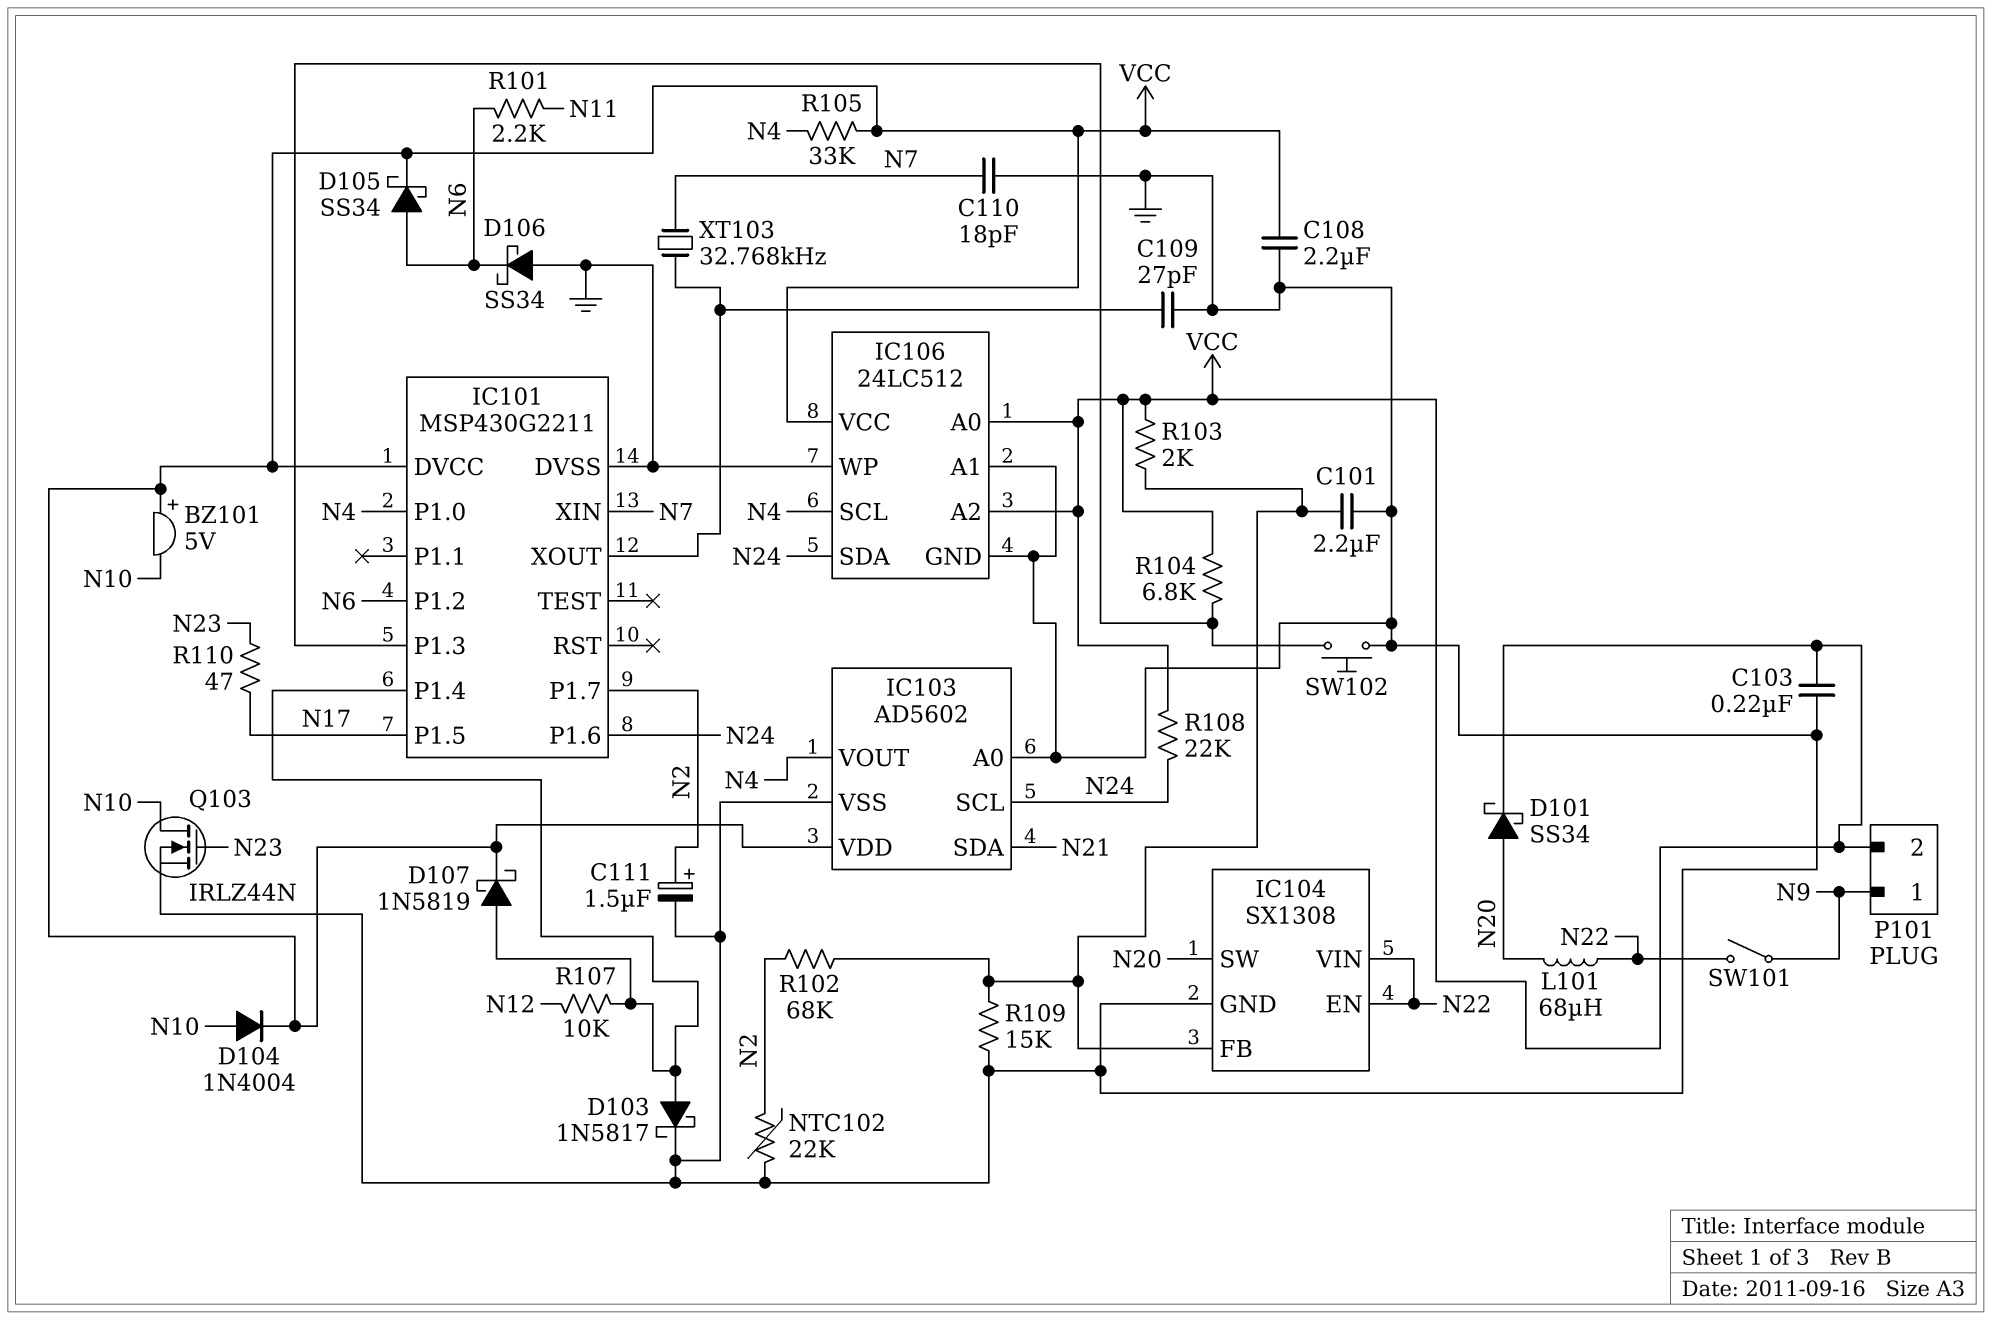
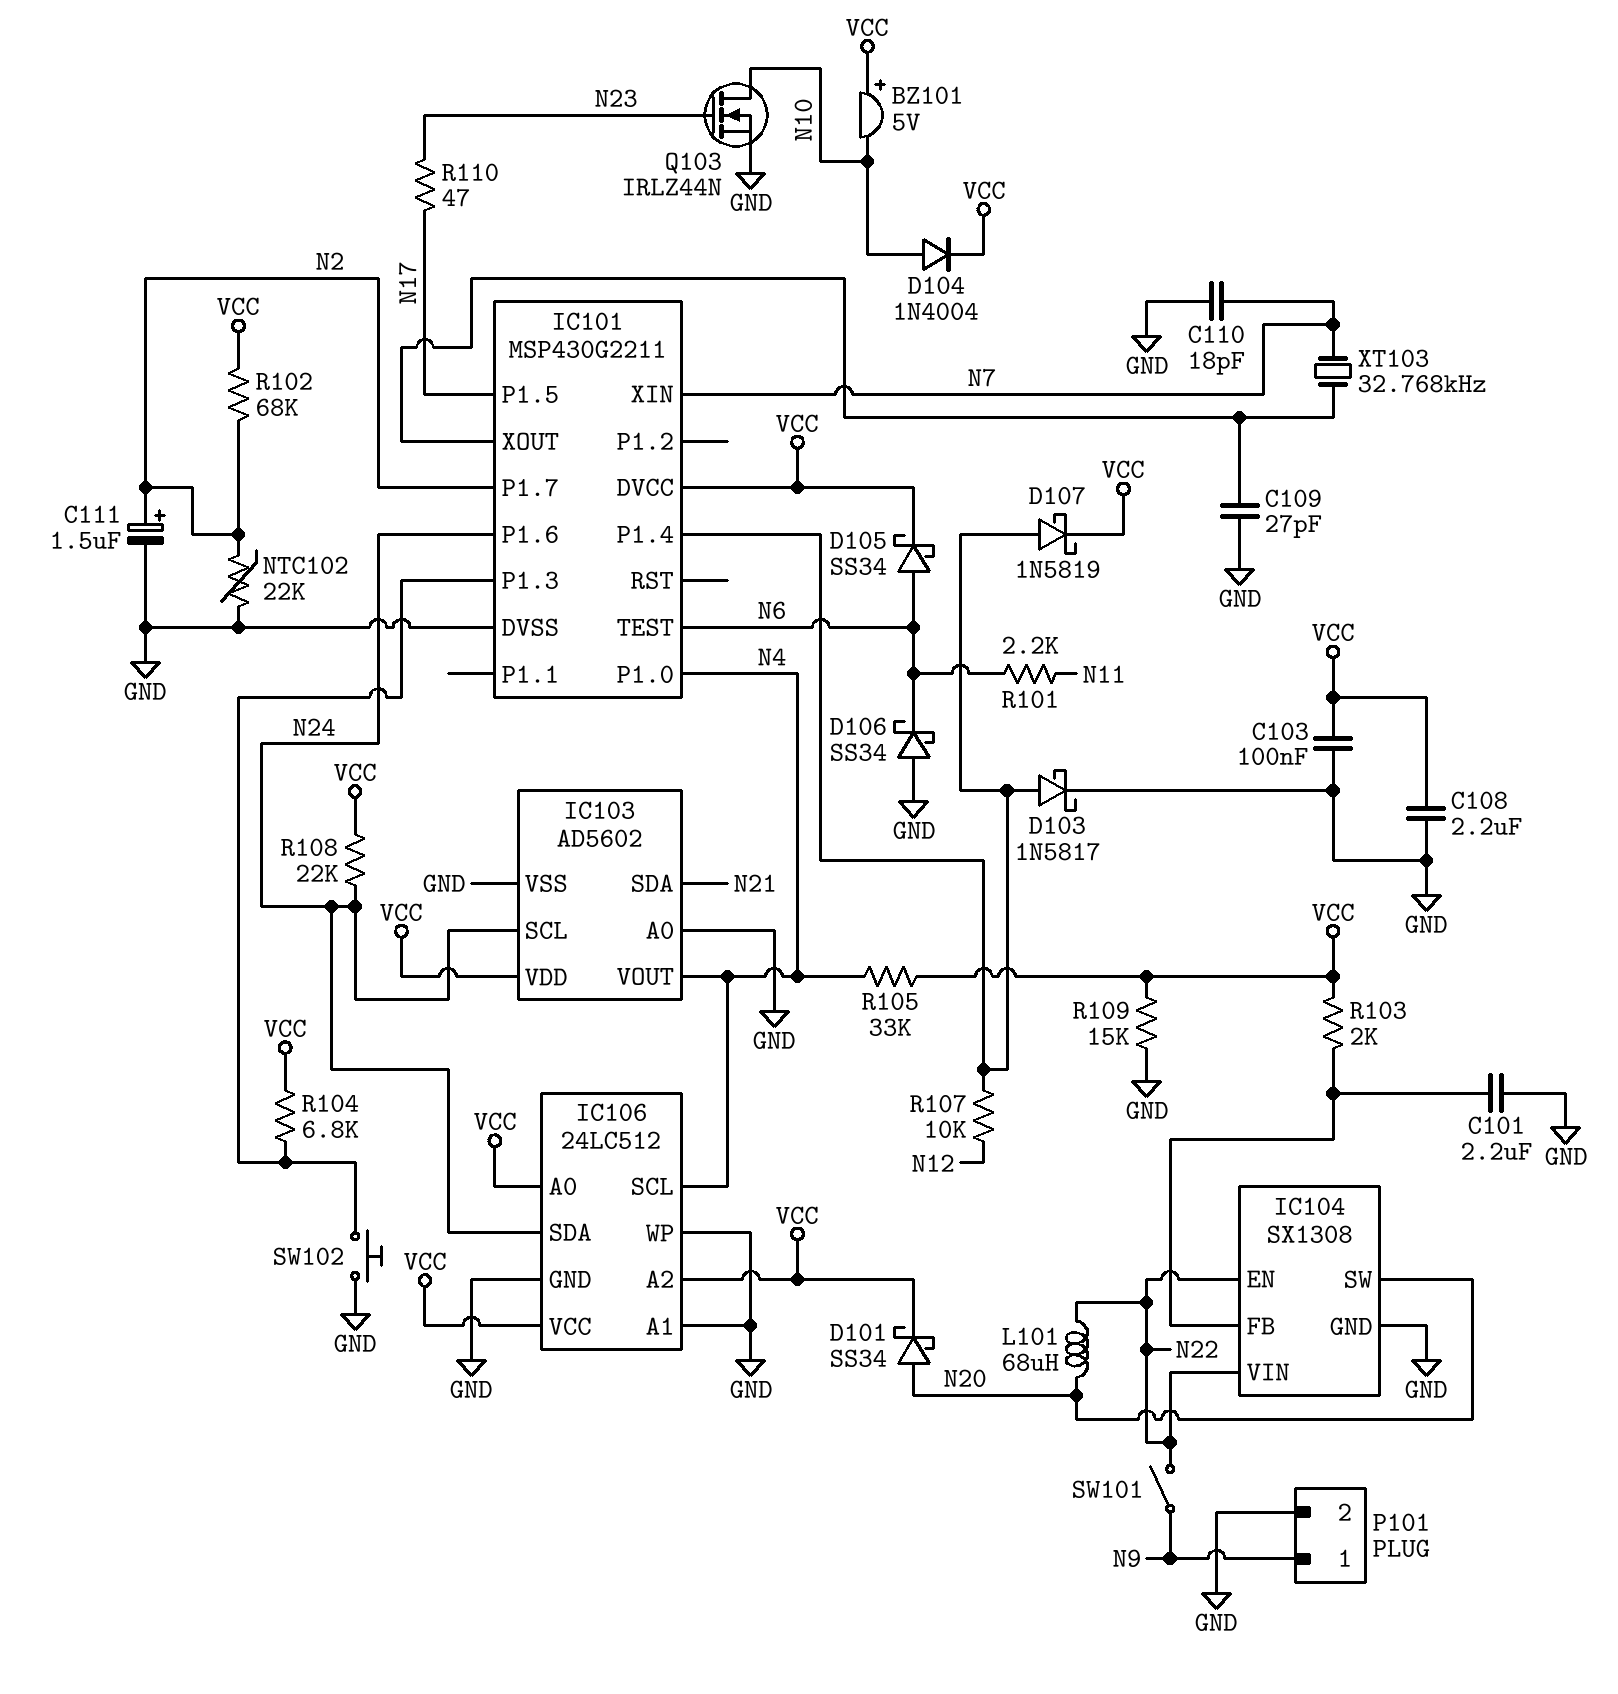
C103: 220nF (GND, VCC) -> 100nF (GND, VCC)
IC101 pin P1.2: N6 -> none
IC101 pin TEST: none -> N6
P101 pin 2: VCC -> GND
R102: 68k (IC104/FB, N2) -> 68k (N2, VCC)
R109: 15k (GND, IC104/FB) -> 15k (GND, VCC)

